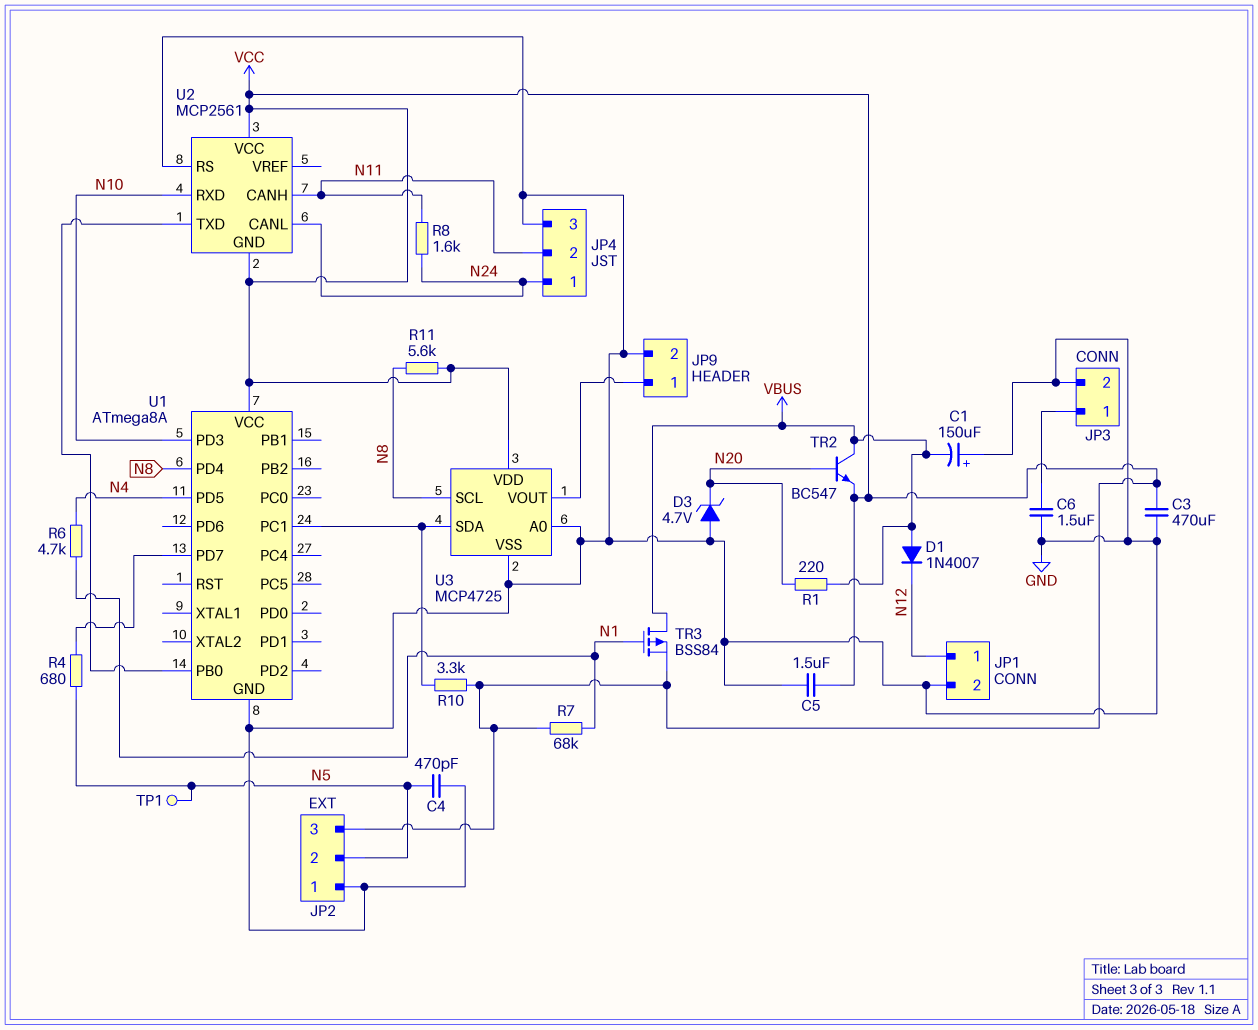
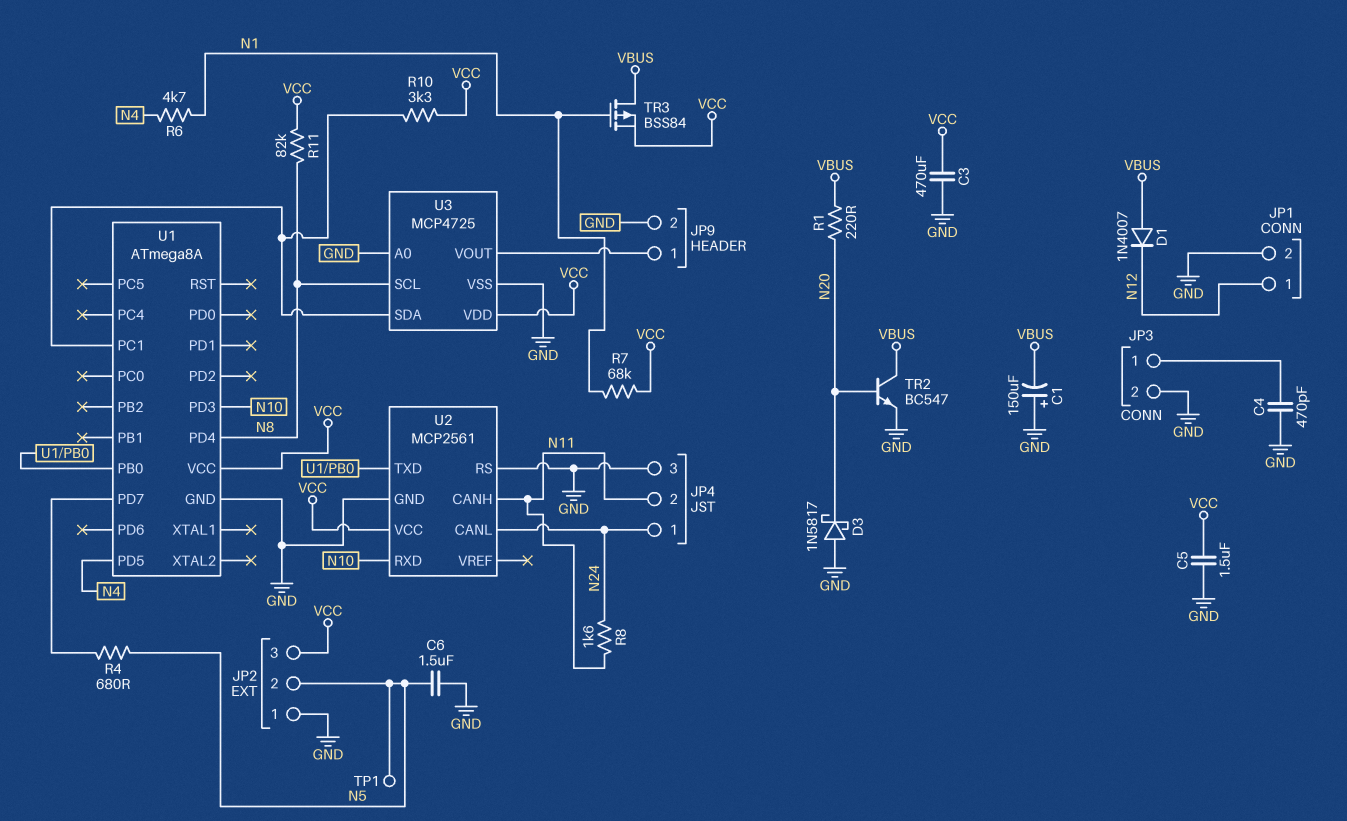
C4: 470pF (GND, N5) -> 470pF (GND, JP3/1)
C6: 1.5uF (GND, JP3/1) -> 1.5uF (GND, N5)
D3: zener 4.7V (A GND, K N20) -> schottky 1N5817 (A GND, K N20)
R11: 5.6k (N8, VCC) -> 82k (N8, VCC)
TR2: NPN BC547 (B N20, C VBUS, E VCC) -> NPN BC547 (B N20, C VBUS, E GND)
U2 pin GND: VCC -> GND

